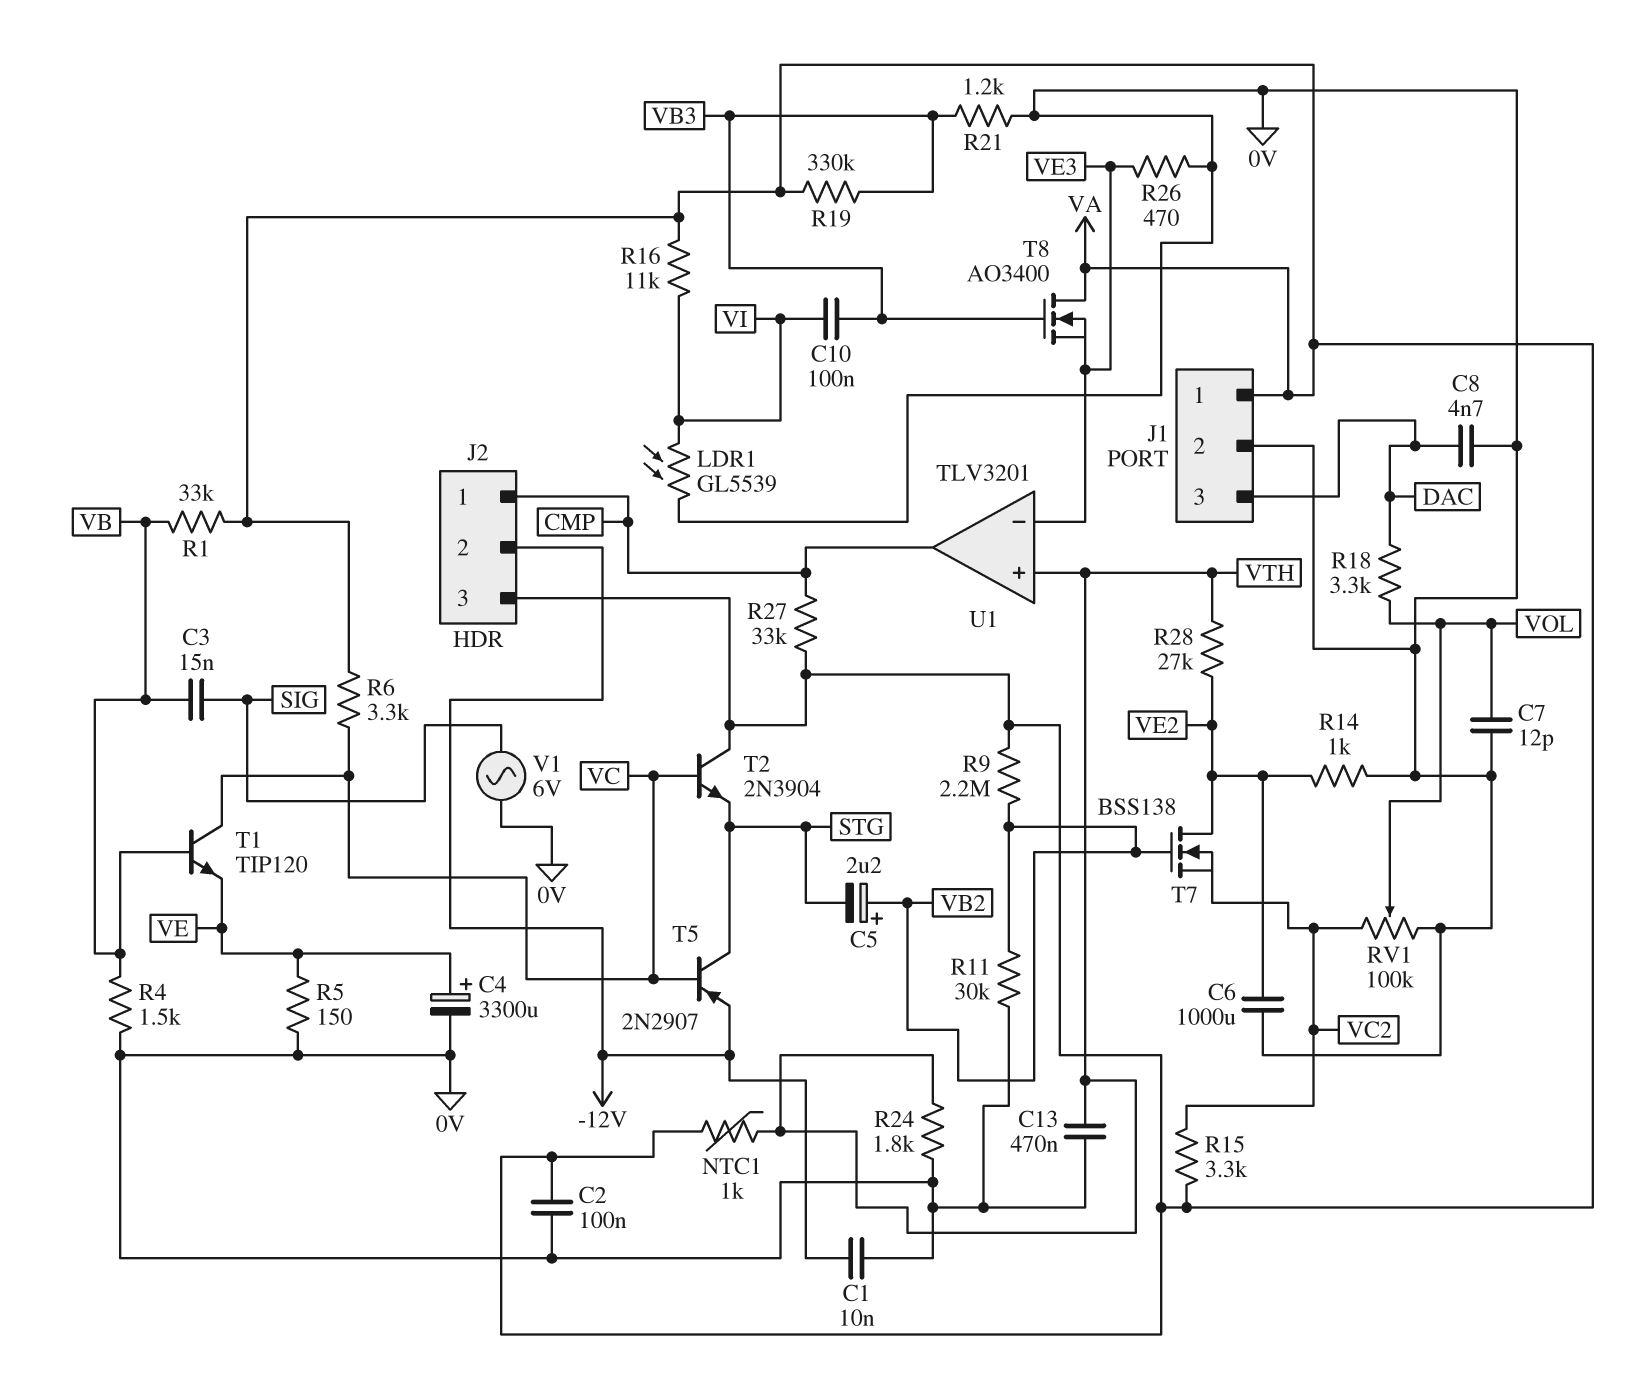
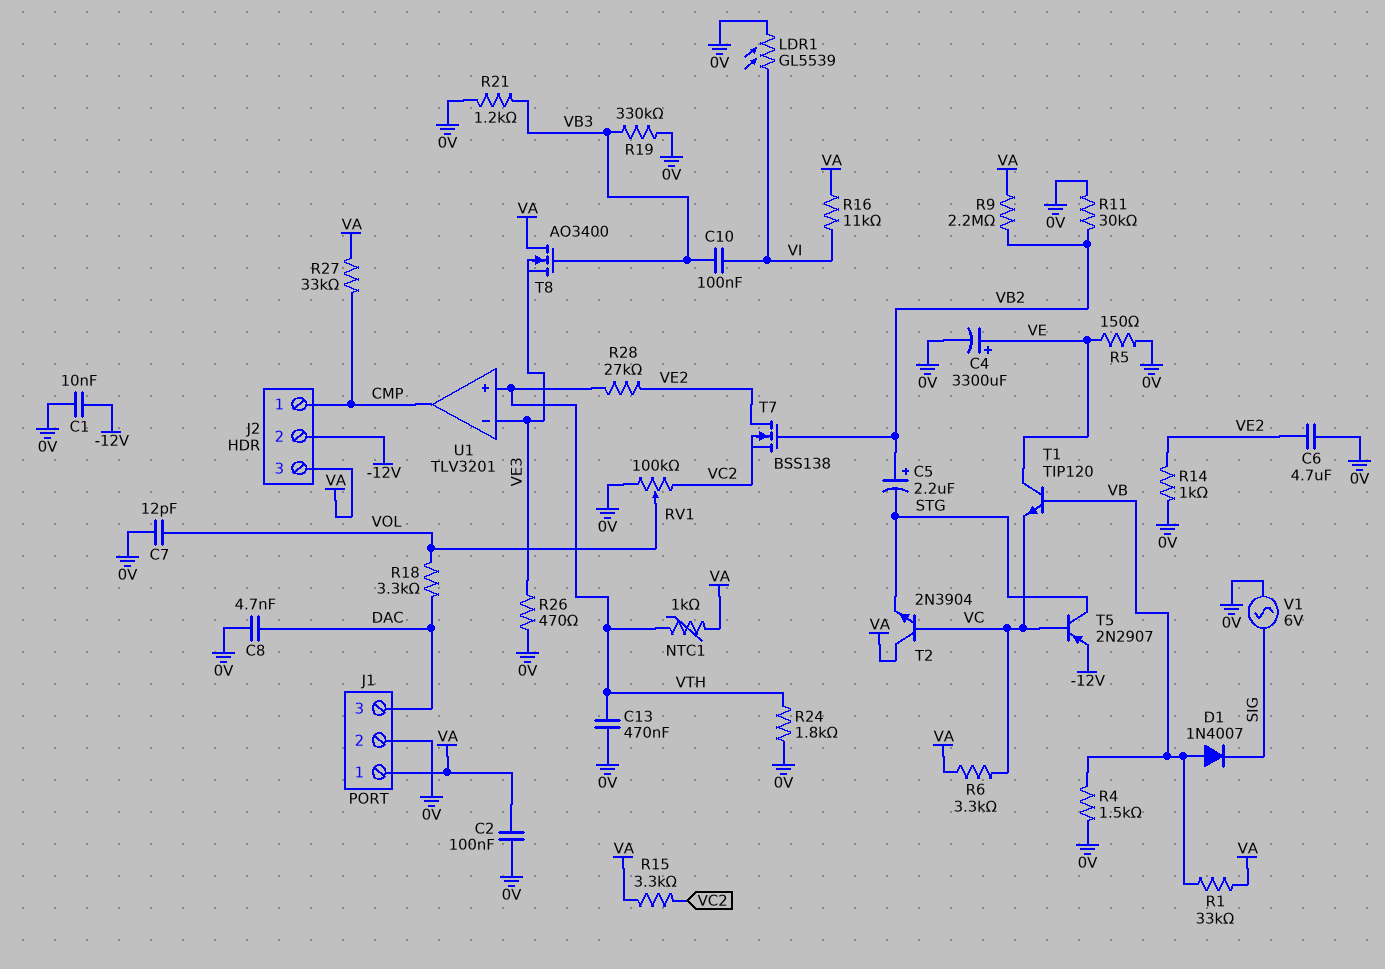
C3: 15nF (SIG, VB) -> none
C6: 1000uF (0V, VE2) -> 4.7uF (0V, VE2)
D1: none -> diode 1N4007 (A VB, K SIG)
R19: 330k (VA, VB3) -> 330k (0V, VB3)
T1: NPN TIP120 (B VB, C VC, E VE) -> NPN TIP120 (B VB, C VE, E VC)

